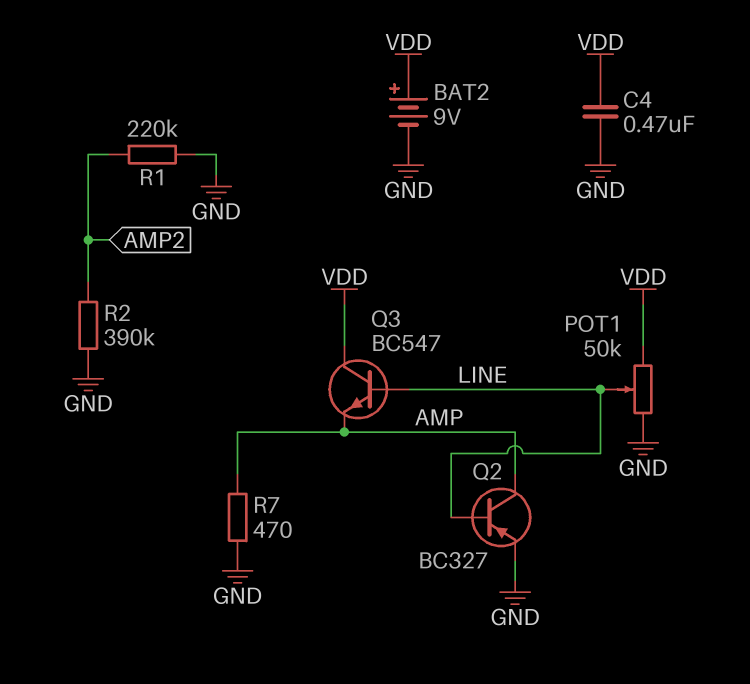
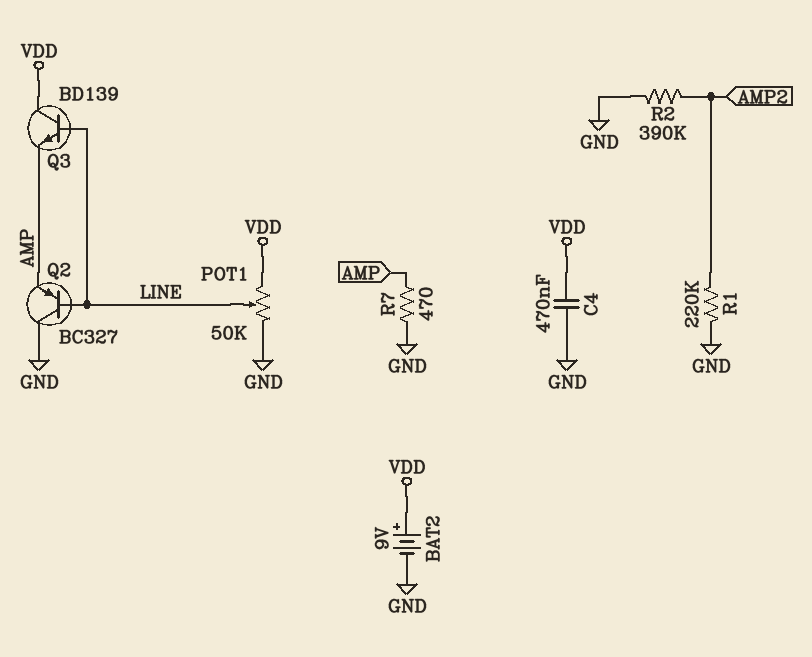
Q2: PNP BC327 (B LINE, C AMP, E GND) -> PNP BC327 (B LINE, C GND, E AMP)
Q3: NPN BC547 (B LINE, C VDD, E AMP) -> NPN BD139 (B LINE, C VDD, E AMP)

